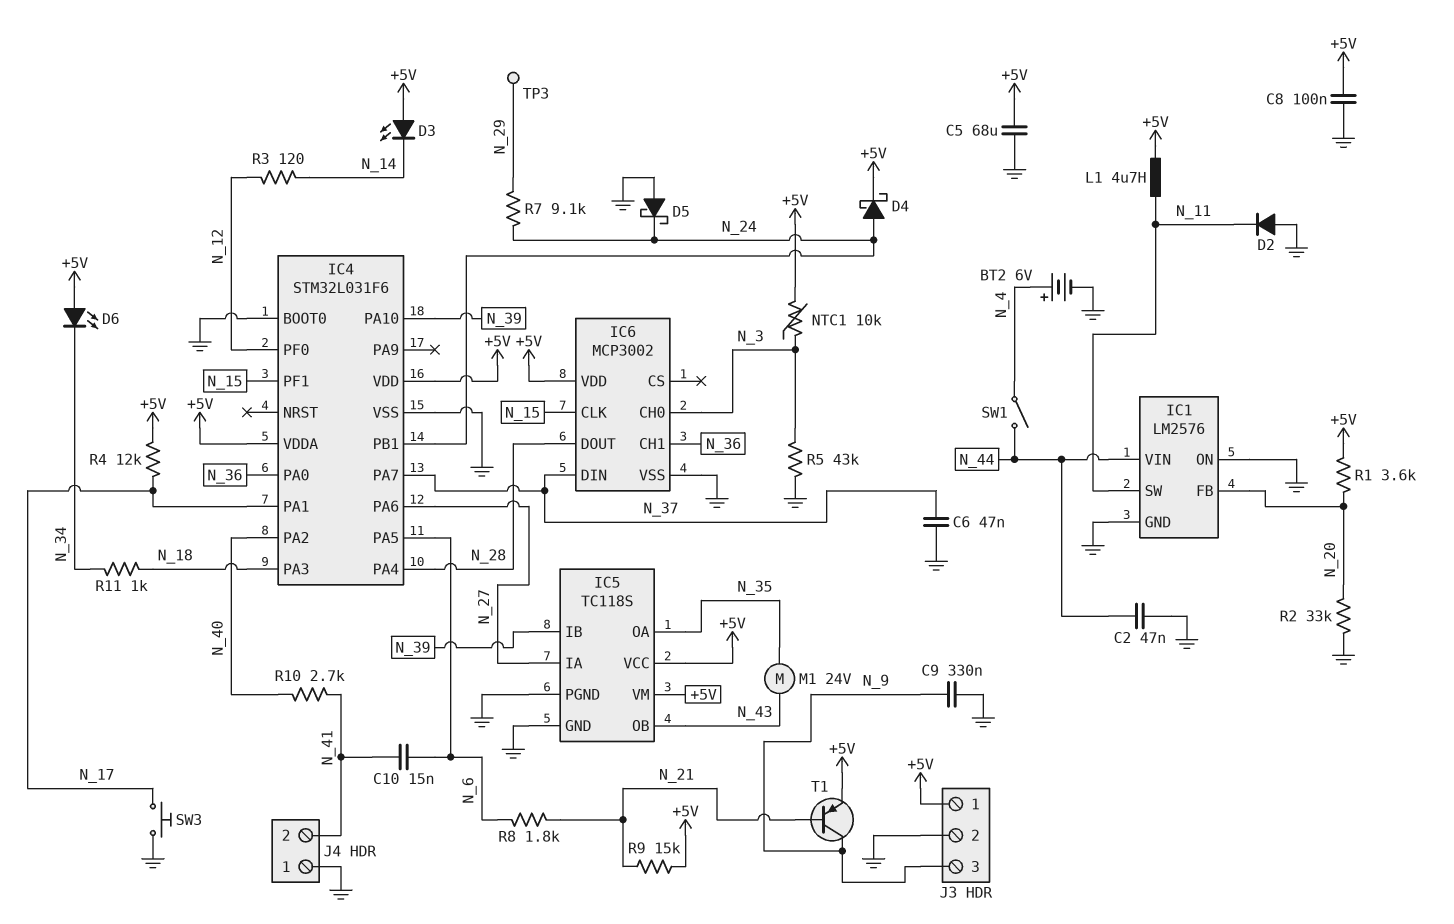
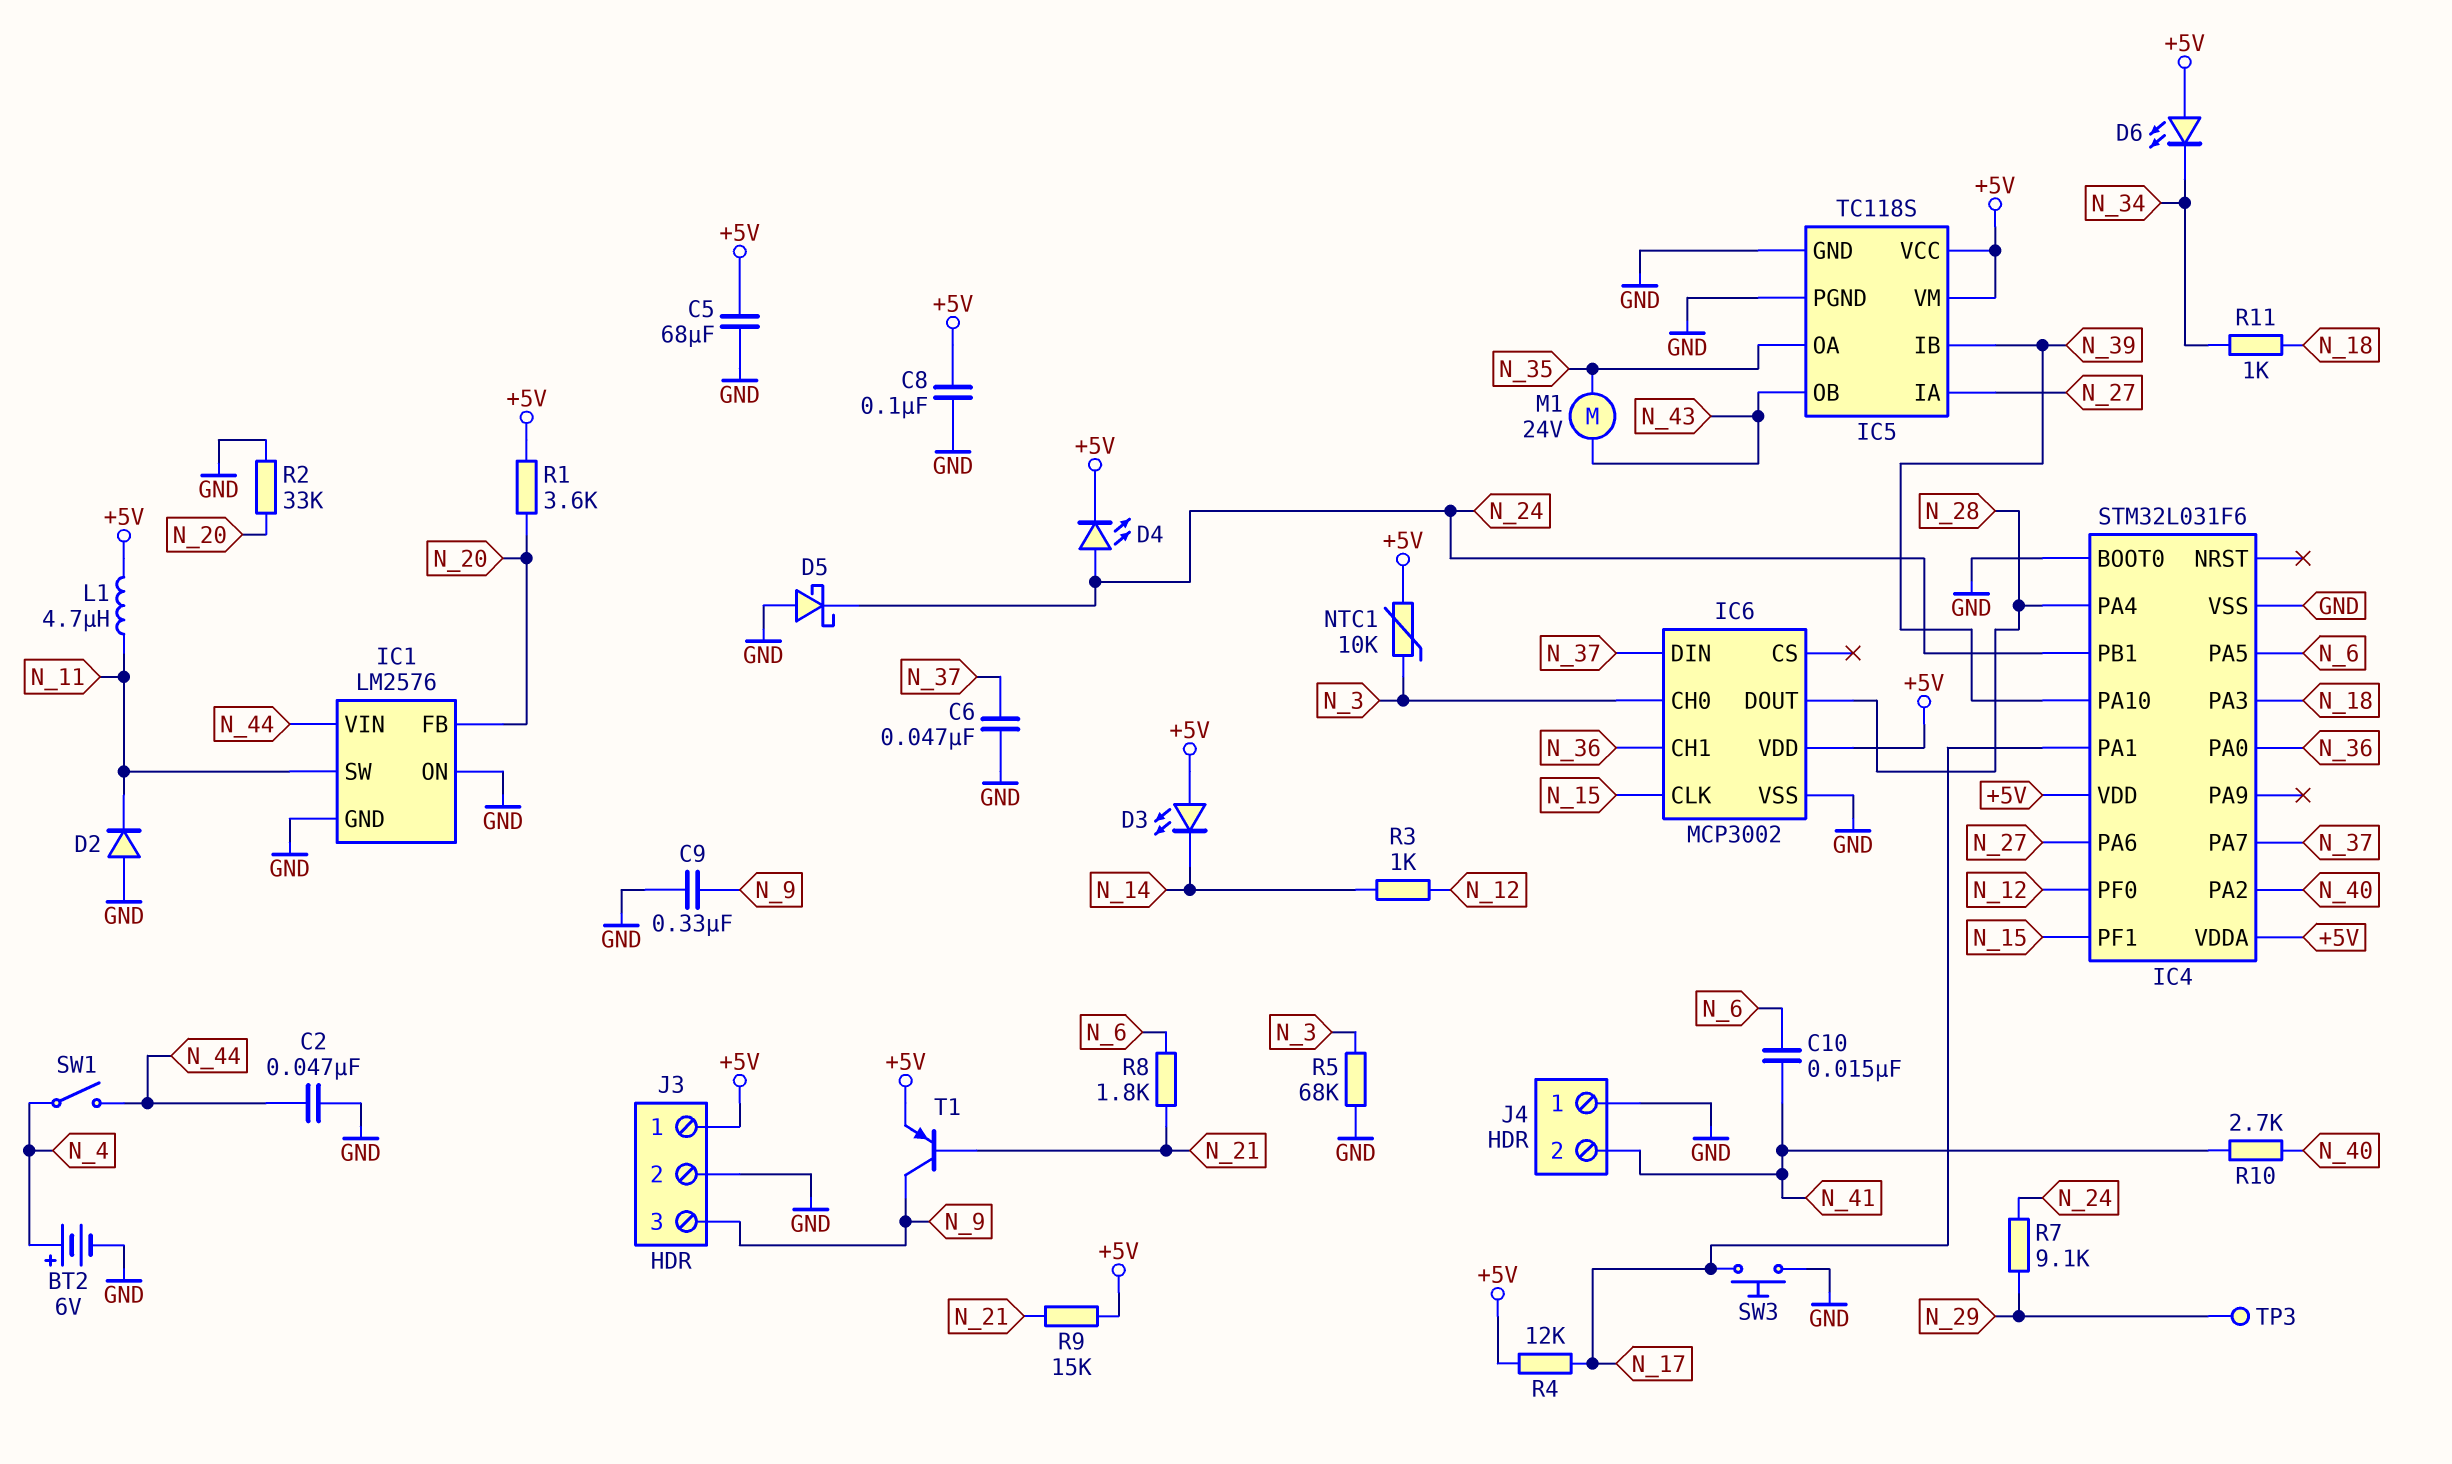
D4: schottky (A N_24, K +5V) -> LED (A N_24, K +5V)
R3: 120 (N_12, N_14) -> 1k (N_12, N_14)
R5: 43k (GND, N_3) -> 68k (GND, N_3)

